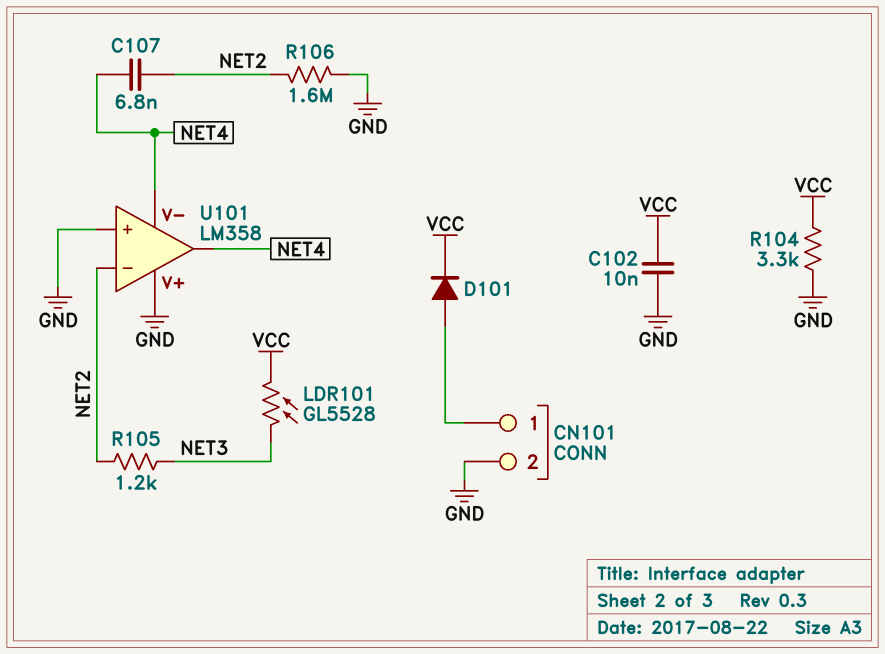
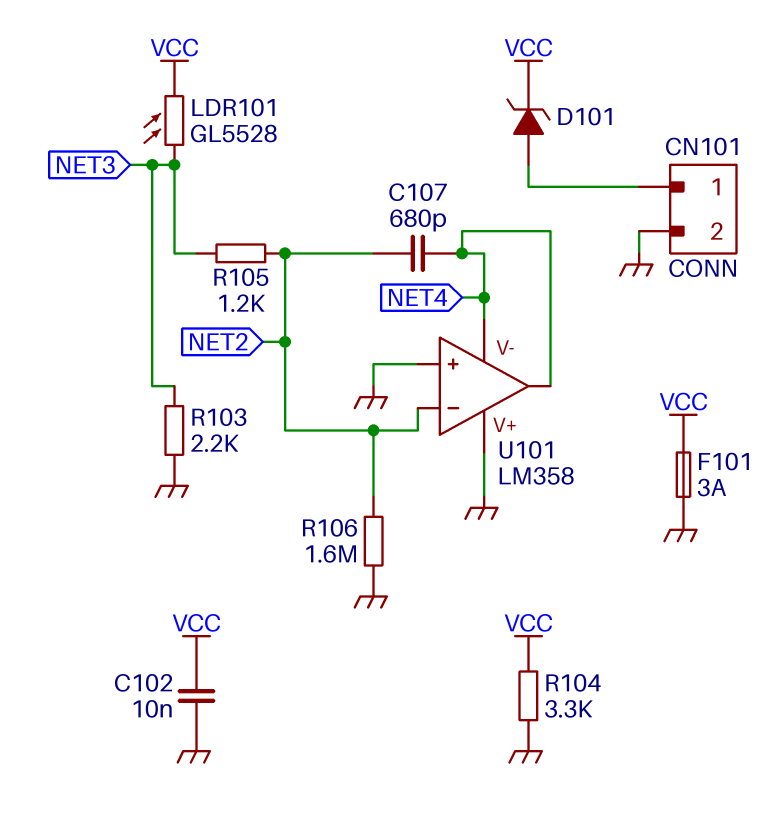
C107: 6.8nF (NET2, NET4) -> 680pF (NET2, NET4)
D101: diode (A CN101/1, K VCC) -> zener (A CN101/1, K VCC)
F101: none -> 3A (GND, VCC)
R103: none -> 2.2k (GND, NET3)

